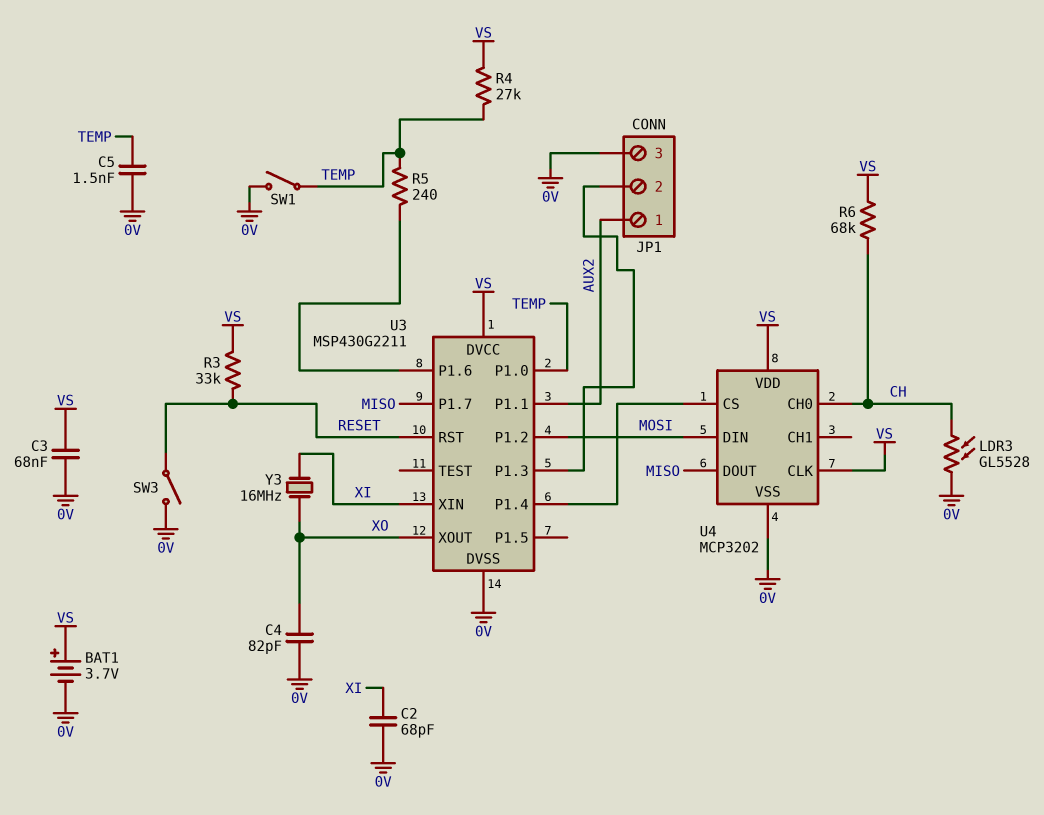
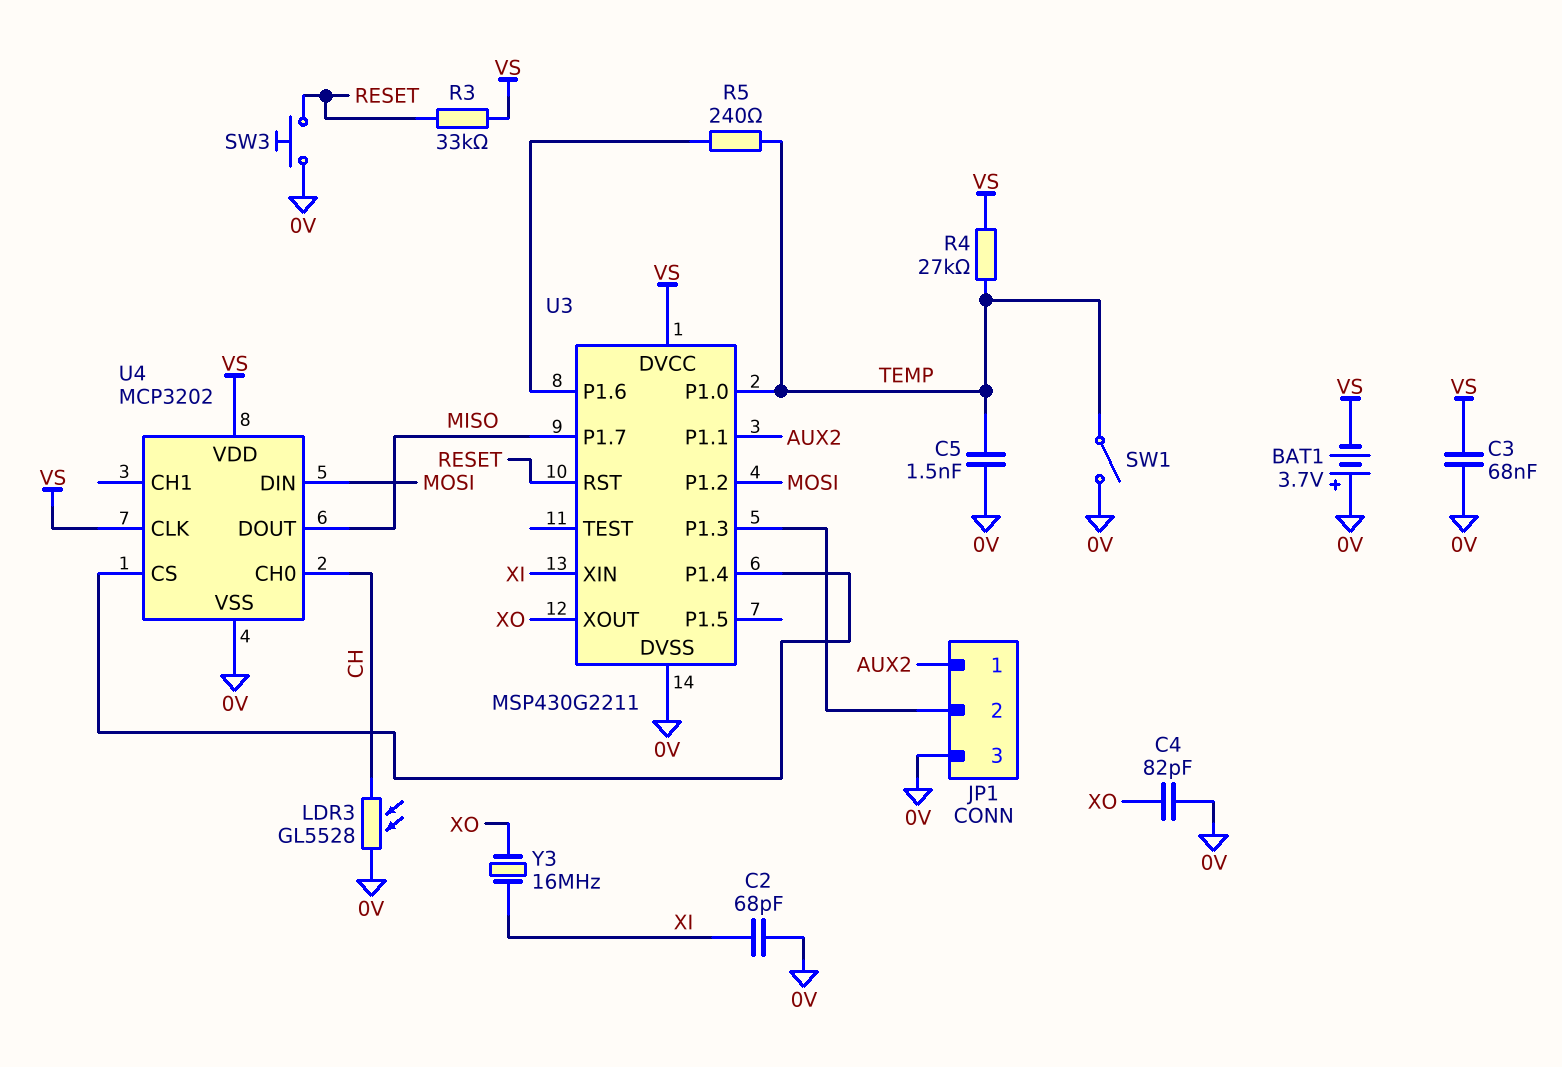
BAT1: 3.7V (plus VS, minus 0V) -> 3.7V (plus 0V, minus VS)
R6: 68k (CH, VS) -> none
SW3: switch (0V, RESET) -> button (0V, RESET)

